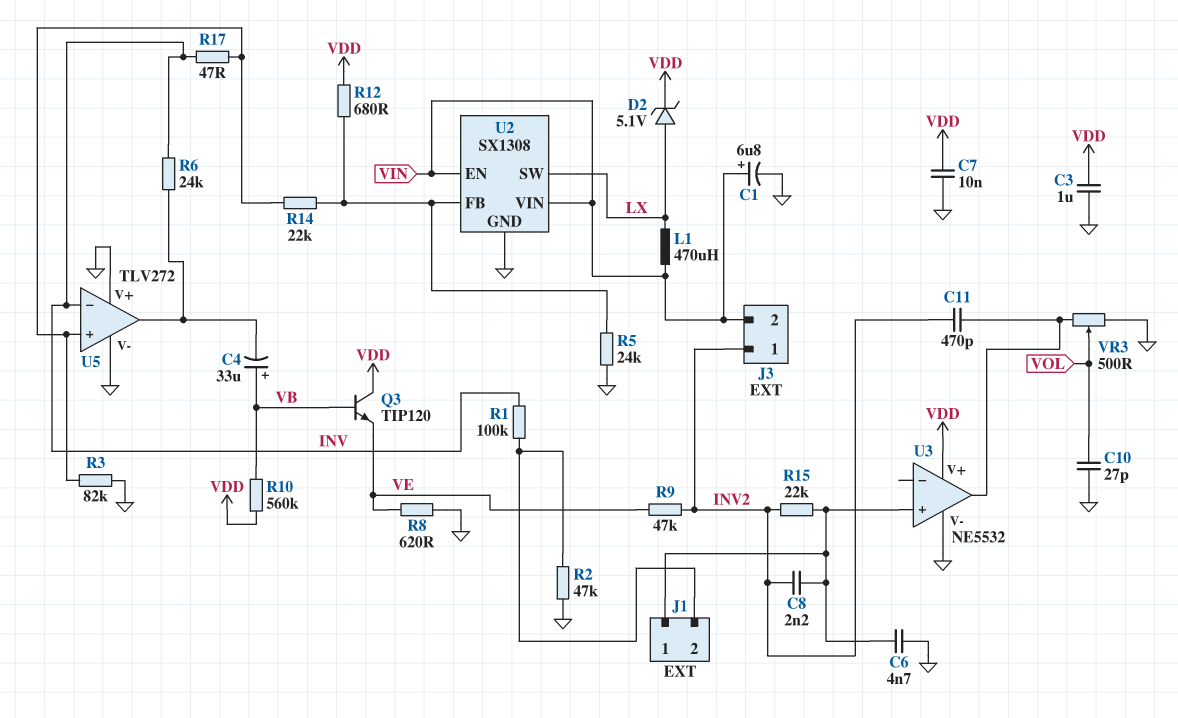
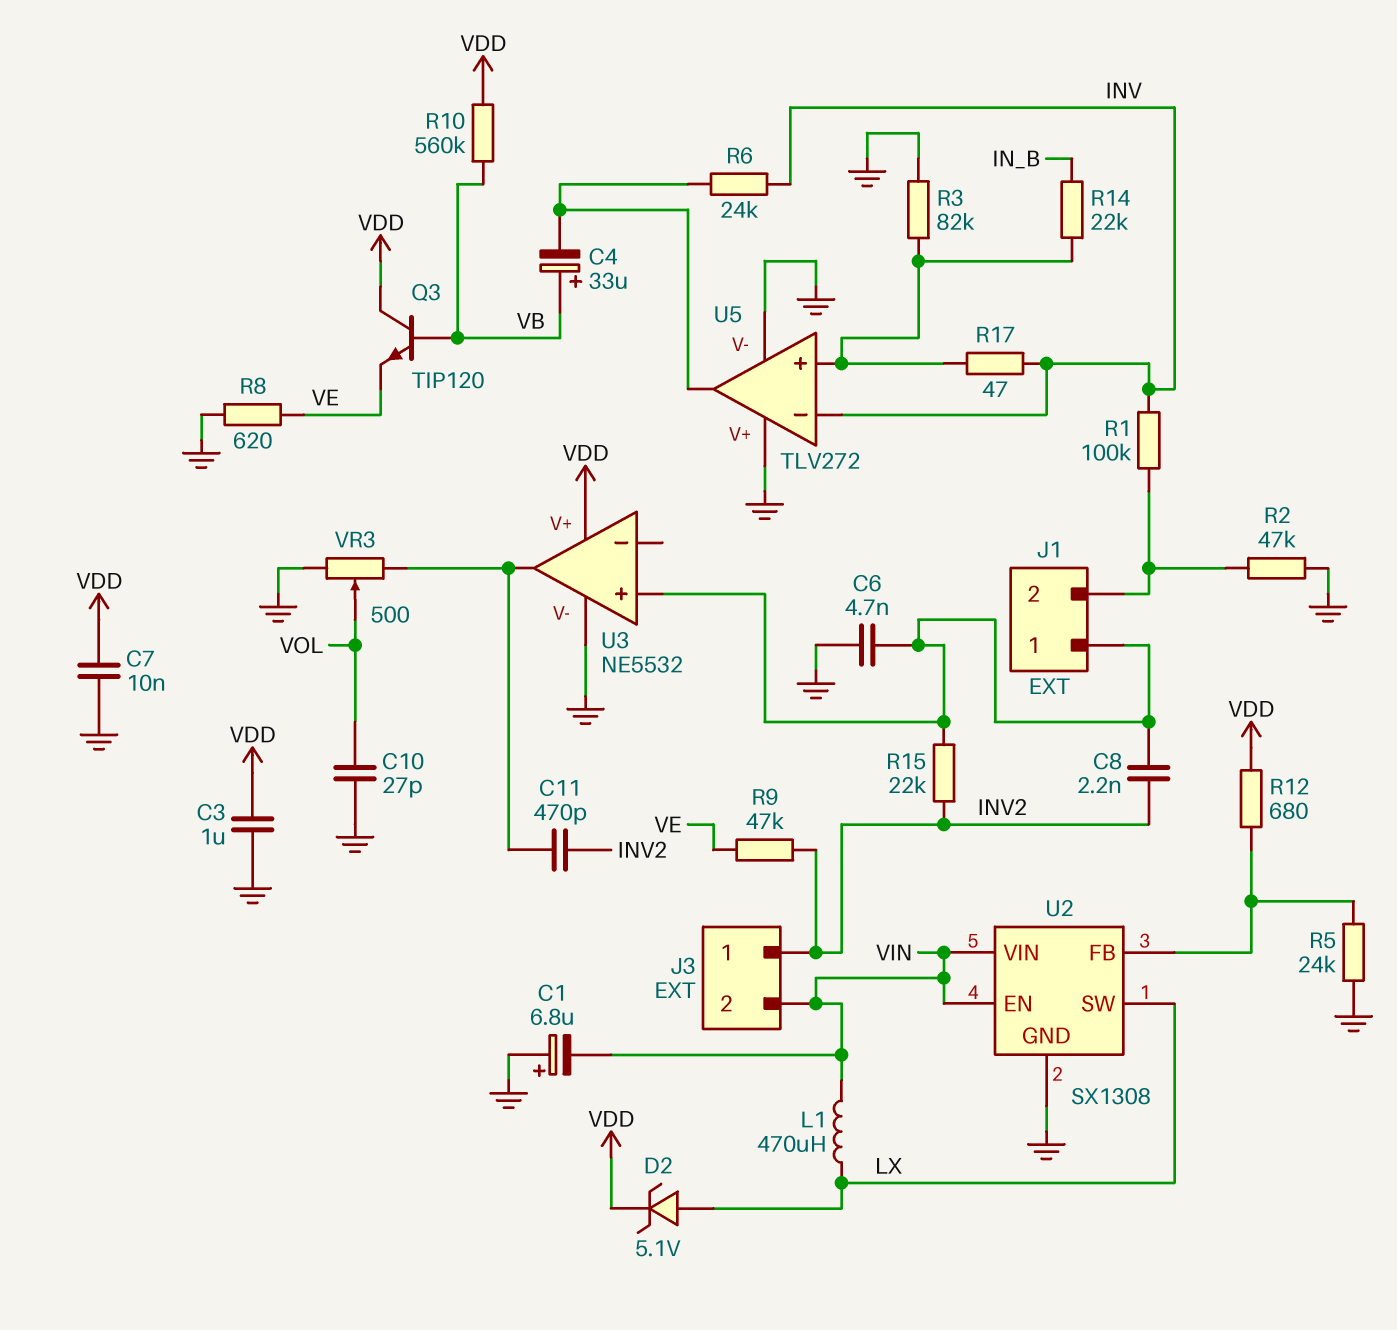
C1: 6.8uF (plus VIN, minus GND) -> 6.8uF (plus GND, minus VIN)
R14: 22k (U2/FB, U5/in+) -> 22k (IN_B, U5/in+)

